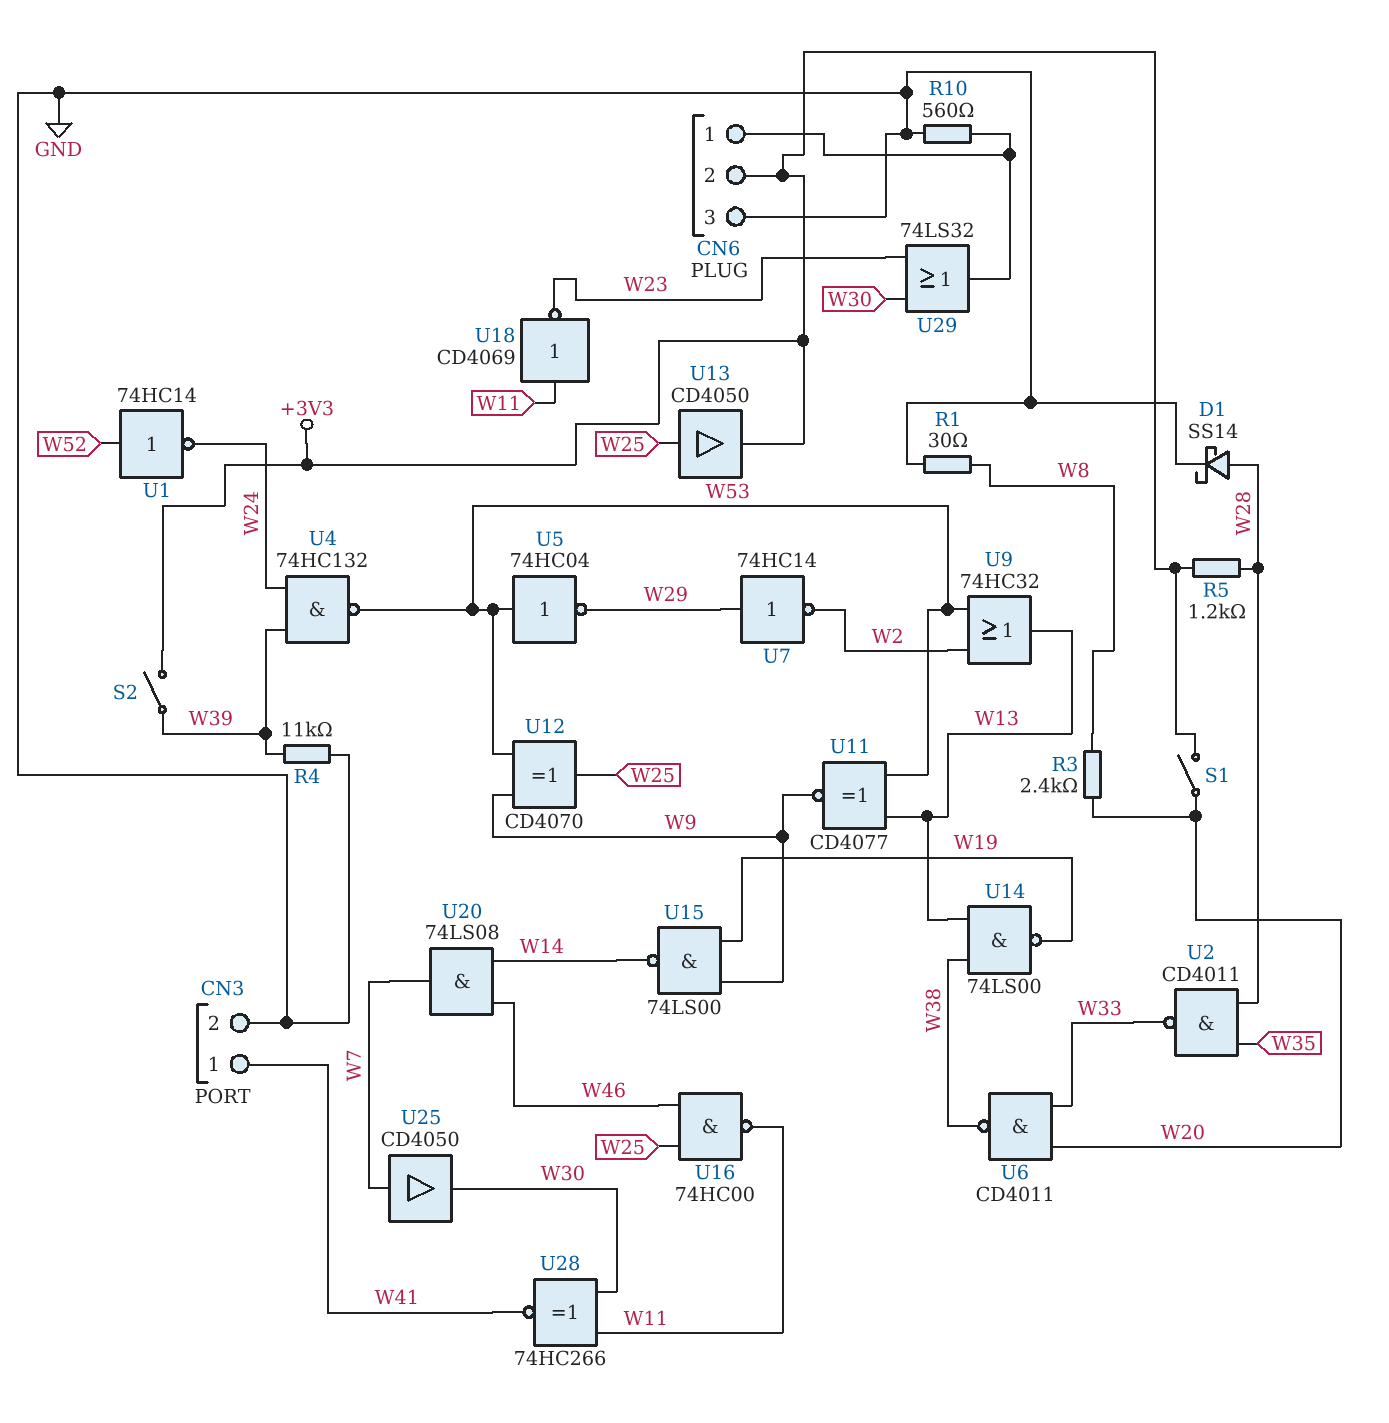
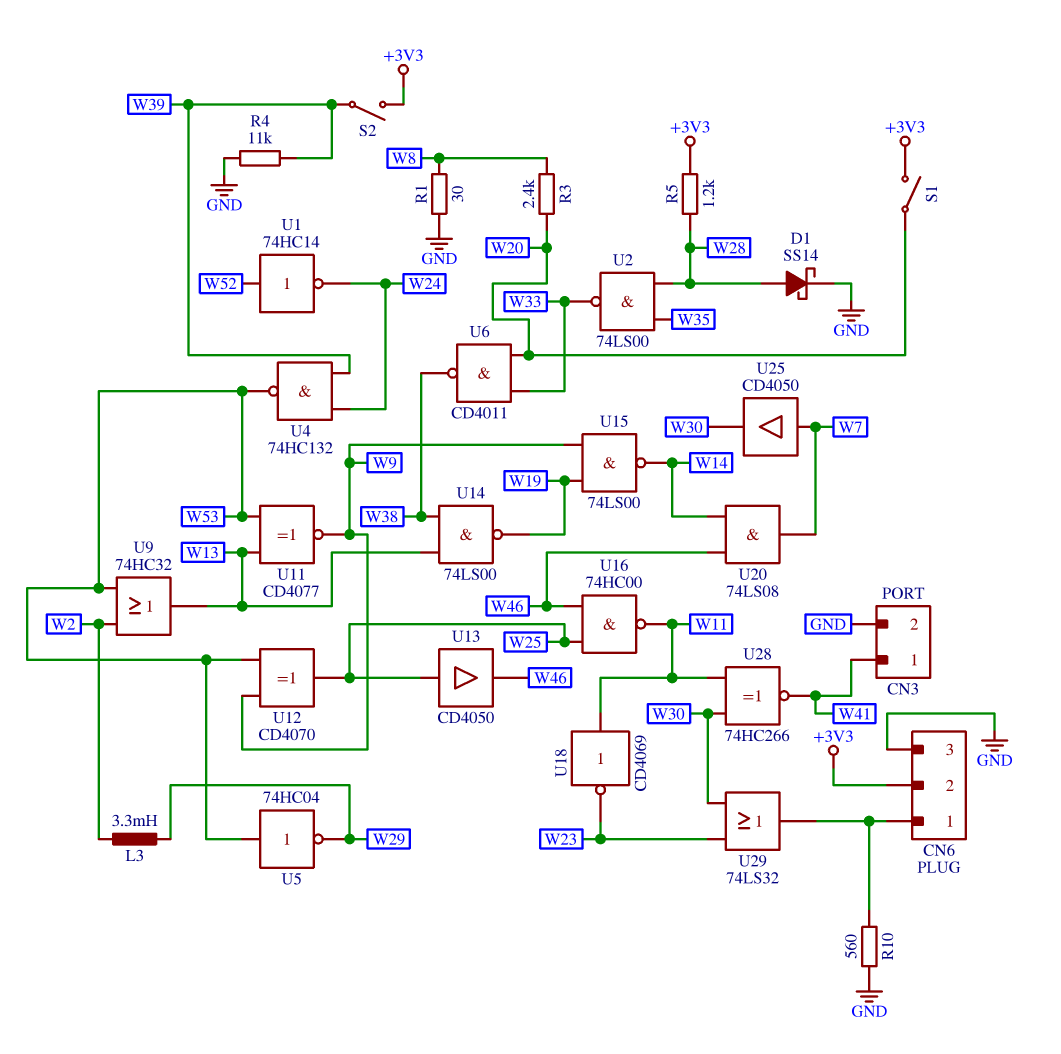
L3: none -> 3.3mH (W2, W29)
U2: NAND CD4011 (in W28, in W35, out W33) -> NAND 74LS00 (in W28, in W35, out W33)
U7: NOT 74HC14 (in W29, out W2) -> none
U13: buffer CD4050 (in W25, out +3V3) -> buffer CD4050 (in W25, out W46)

